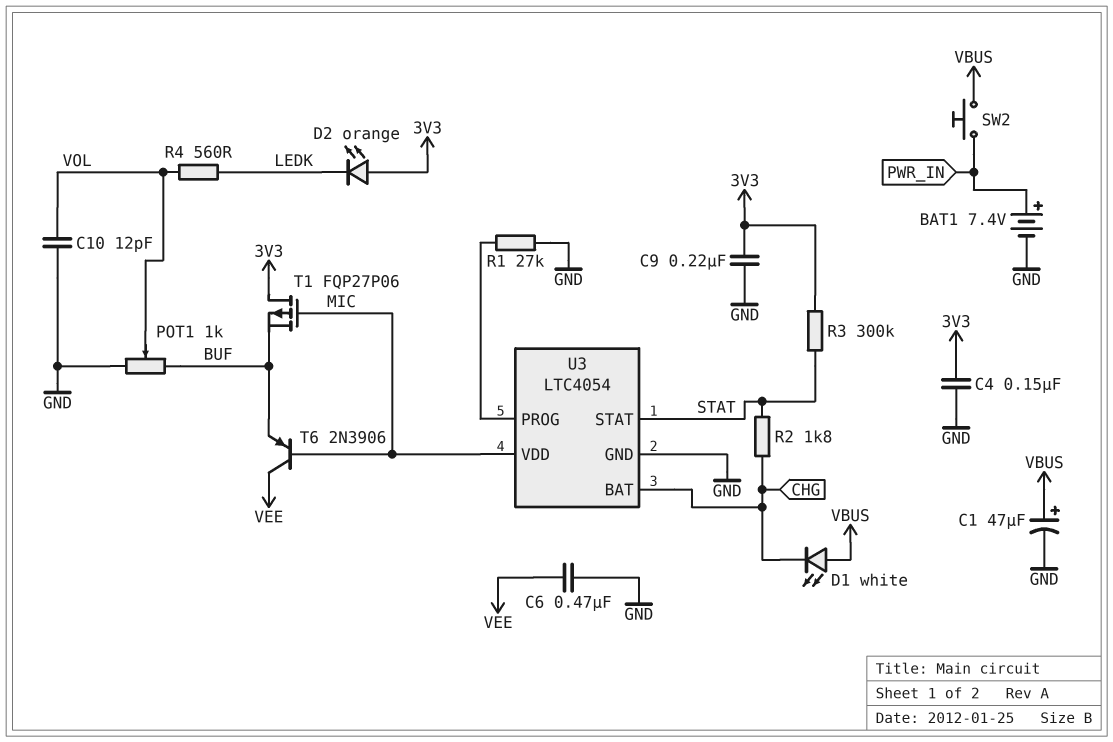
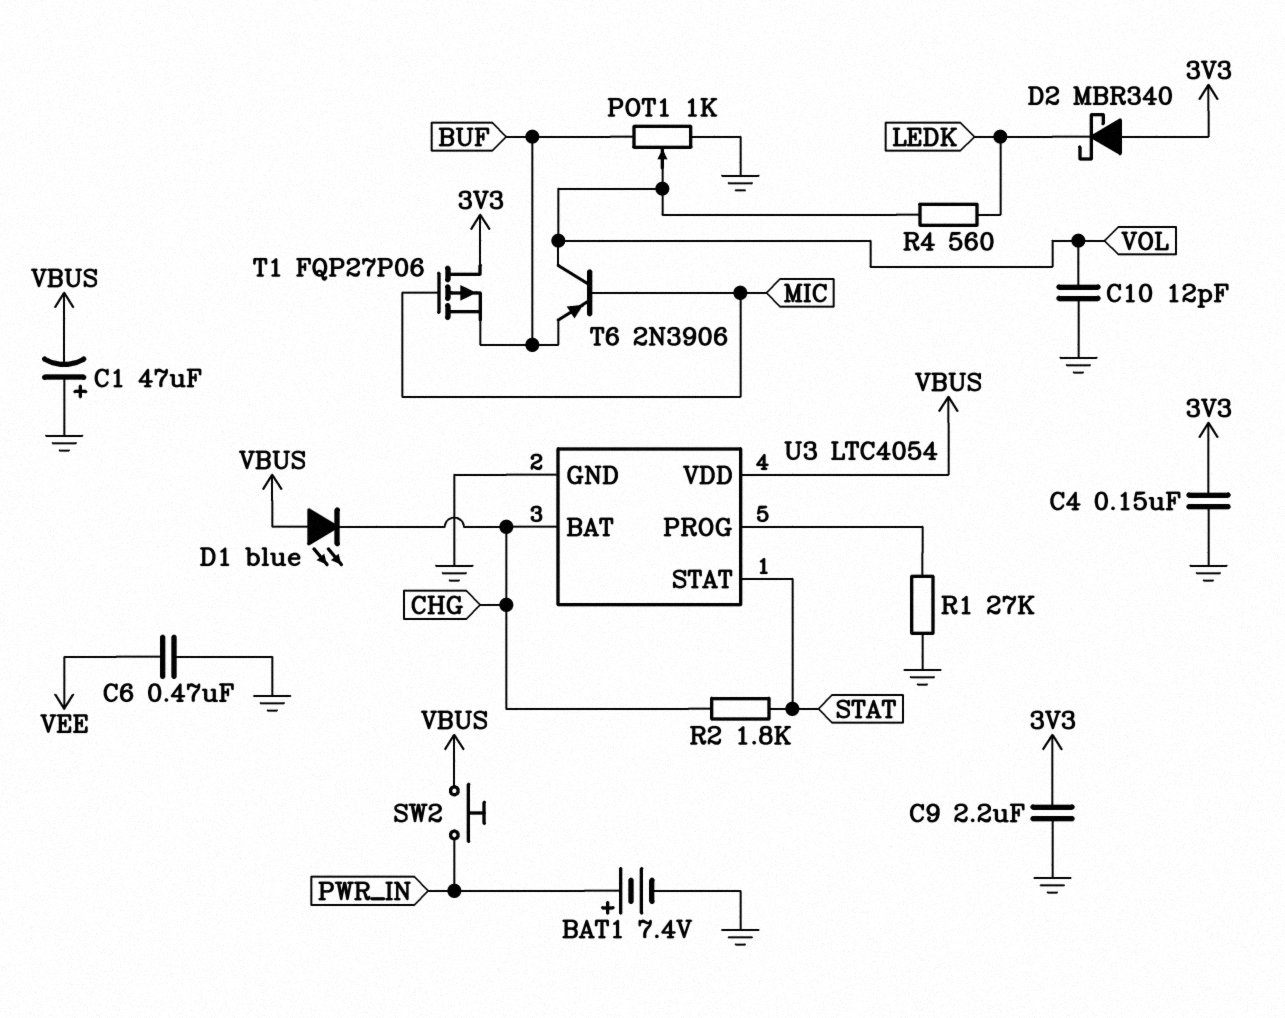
C1: 47uF (plus VBUS, minus GND) -> 47uF (plus GND, minus VBUS)
C9: 220nF (3V3, GND) -> 2.2uF (3V3, GND)
D1: LED white (A VBUS, K CHG) -> LED blue (A VBUS, K CHG)
D2: LED orange (A 3V3, K LEDK) -> schottky MBR340 (A 3V3, K LEDK)
R3: 300k (3V3, STAT) -> none
T6: PNP 2N3906 (B MIC, C VEE, E BUF) -> PNP 2N3906 (B MIC, C VOL, E BUF)
U3 pin VDD: MIC -> VBUS

